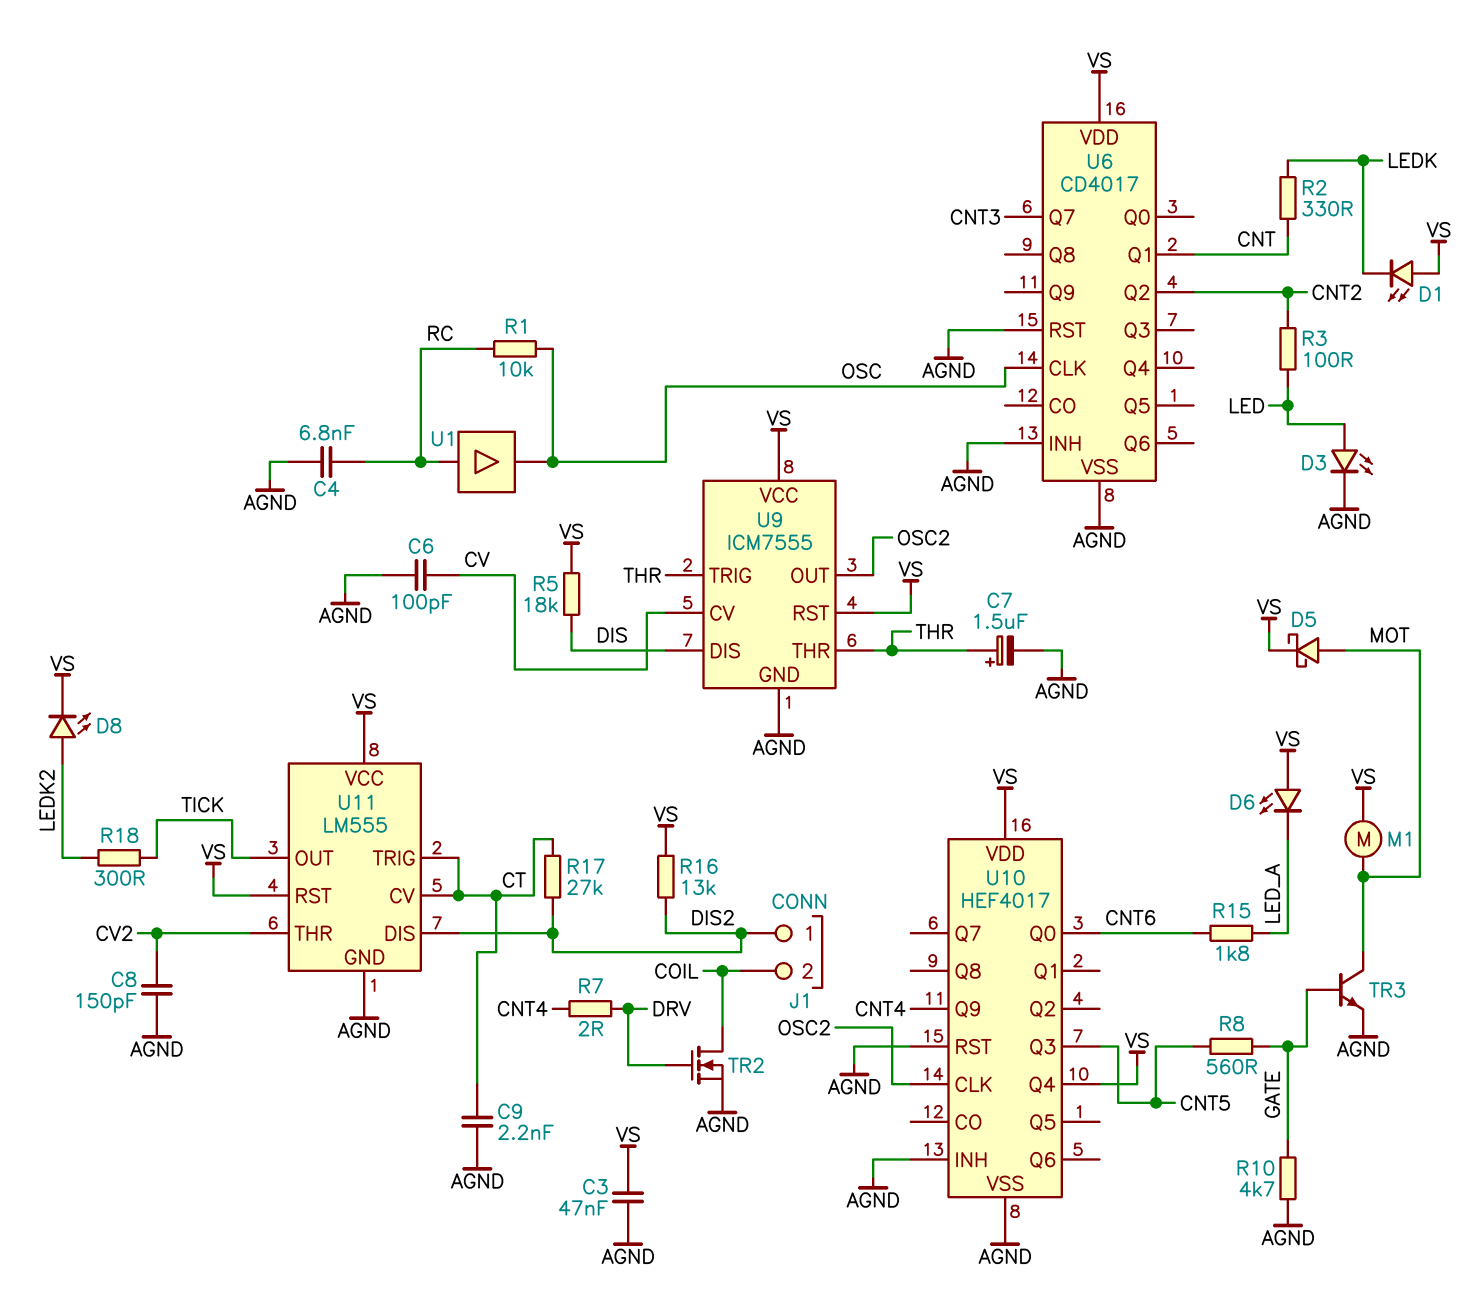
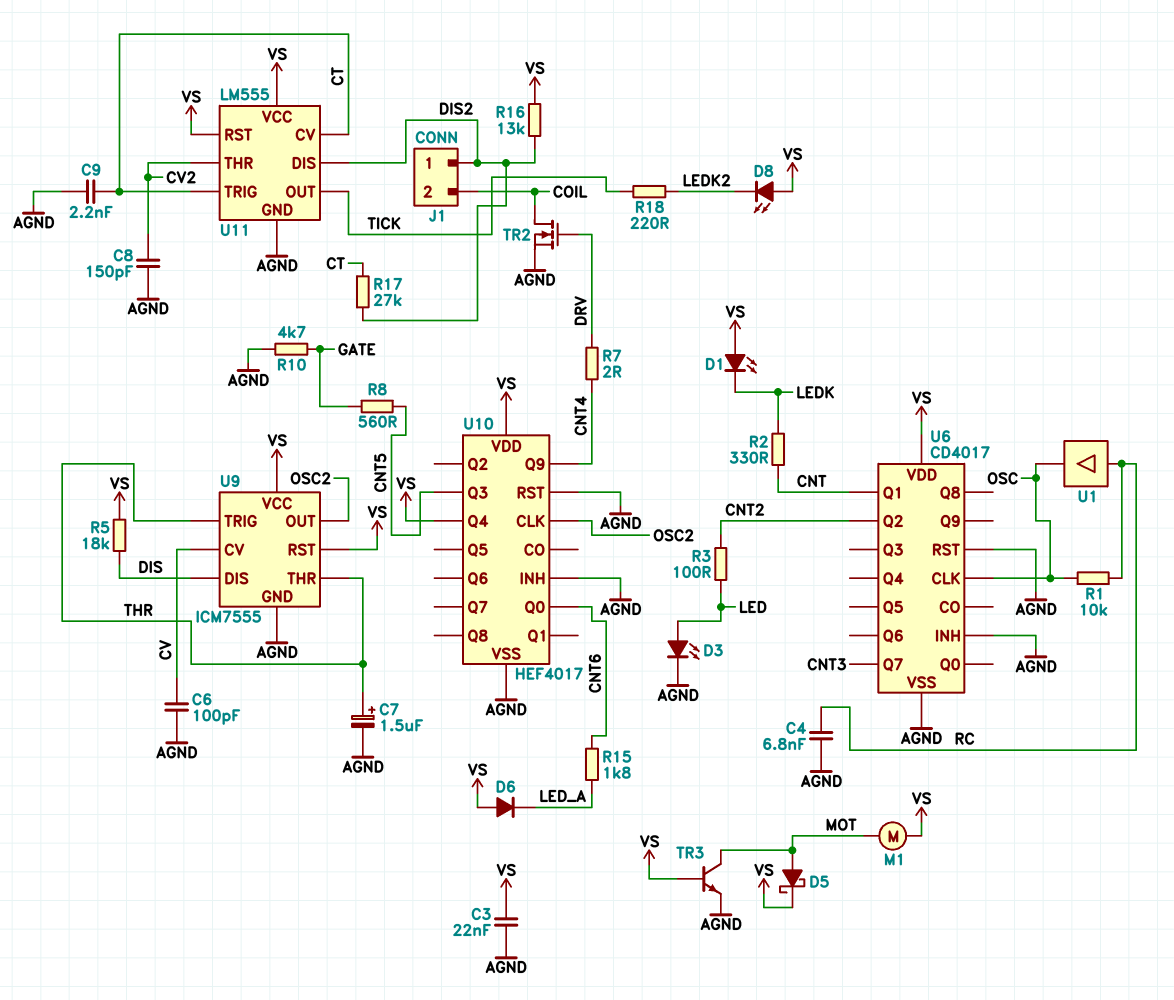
C3: 47nF (AGND, VS) -> 22nF (AGND, VS)
D6: LED (A VS, K LED_A) -> diode (A VS, K LED_A)
D8: LED (A LEDK2, K VS) -> LED (A VS, K LEDK2)
R18: 300 (LEDK2, TICK) -> 220 (LEDK2, TICK)
TR3: NPN (B GATE, C MOT, E AGND) -> NPN (B VS, C MOT, E AGND)

